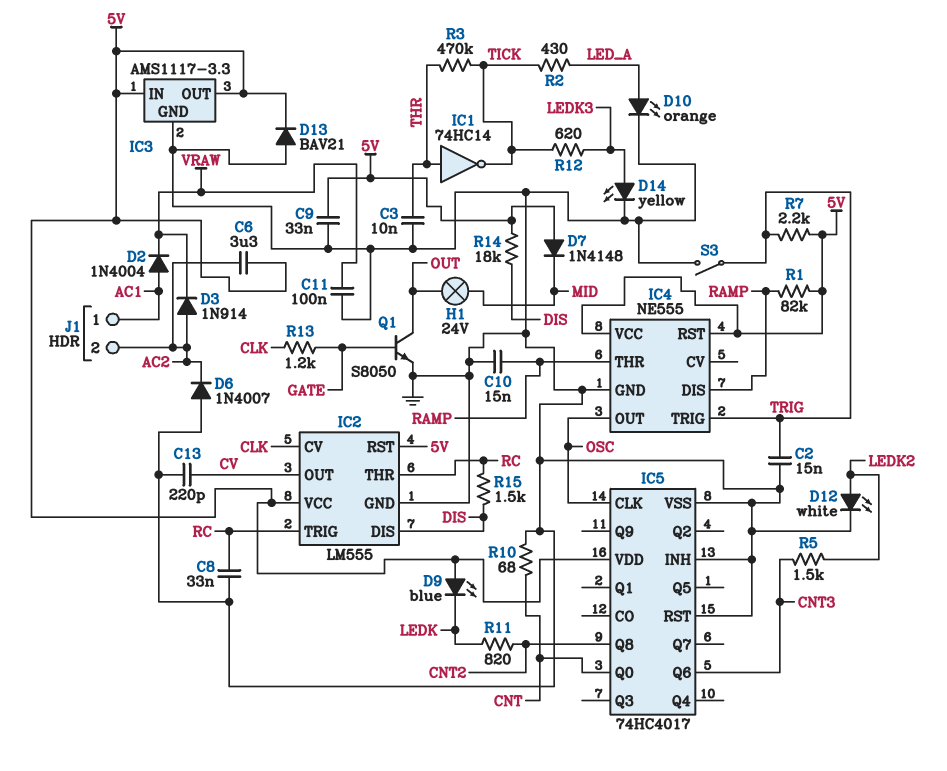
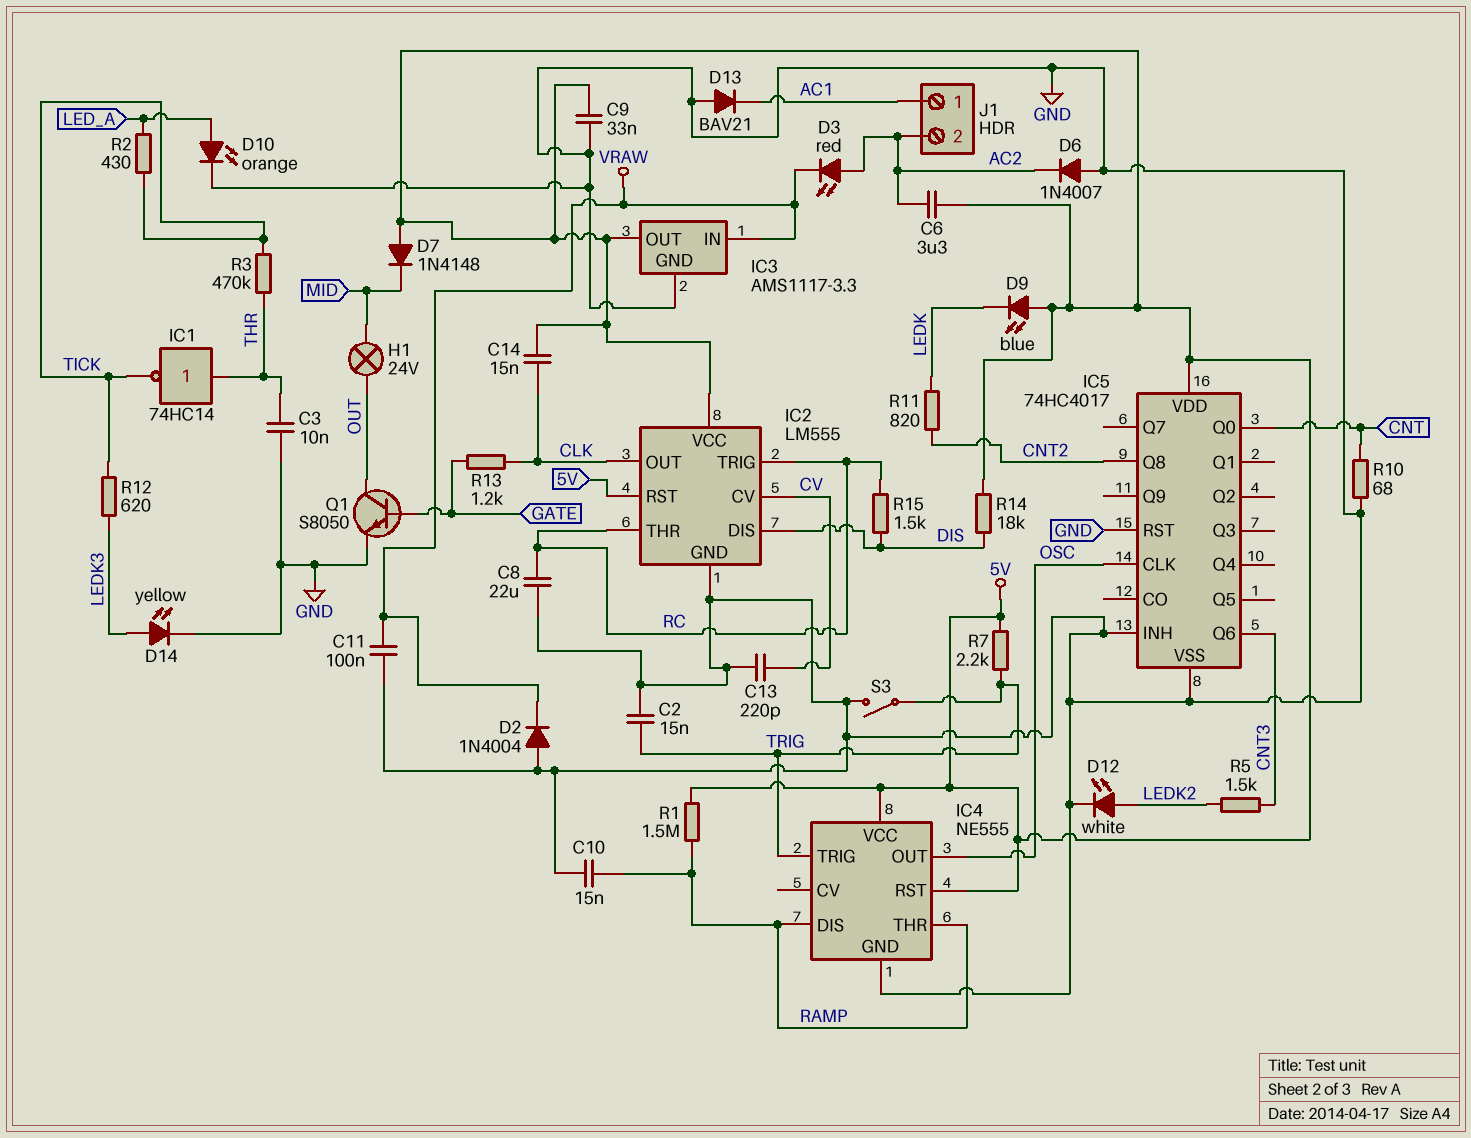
C8: 33nF (GND, RC) -> 22uF (GND, RC)
C14: none -> 15nF (5V, CLK)
D2: diode 1N4004 (A AC1, K VRAW) -> diode 1N4004 (A GND, K VRAW)
D3: diode 1N914 (A AC2, K VRAW) -> LED red (A AC2, K VRAW)
D13: diode BAV21 (A GND, K 5V) -> diode BAV21 (A GND, K AC1)
IC2 pin CV: CLK -> CV
IC2 pin OUT: CV -> CLK
IC3 pin IN: 5V -> VRAW
R1: 82k (5V, RAMP) -> 1.5M (5V, RAMP)

